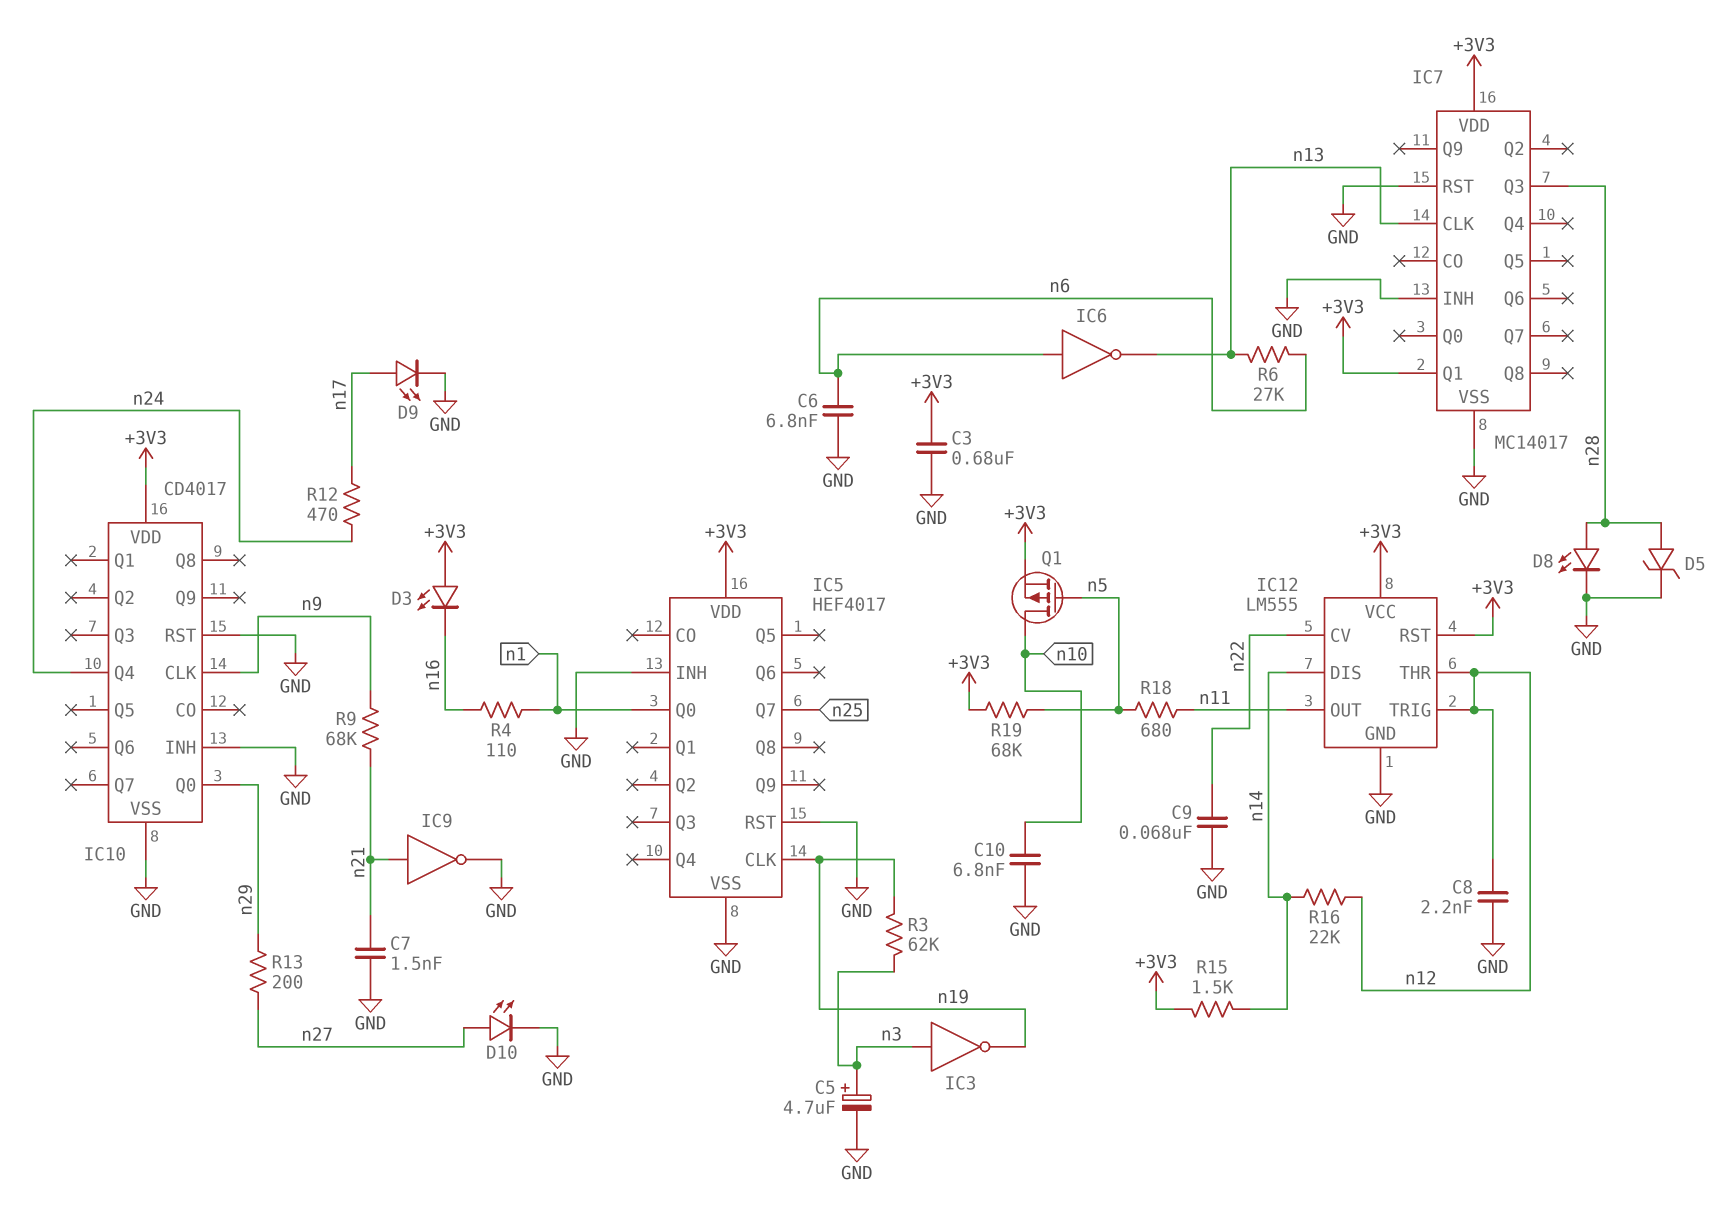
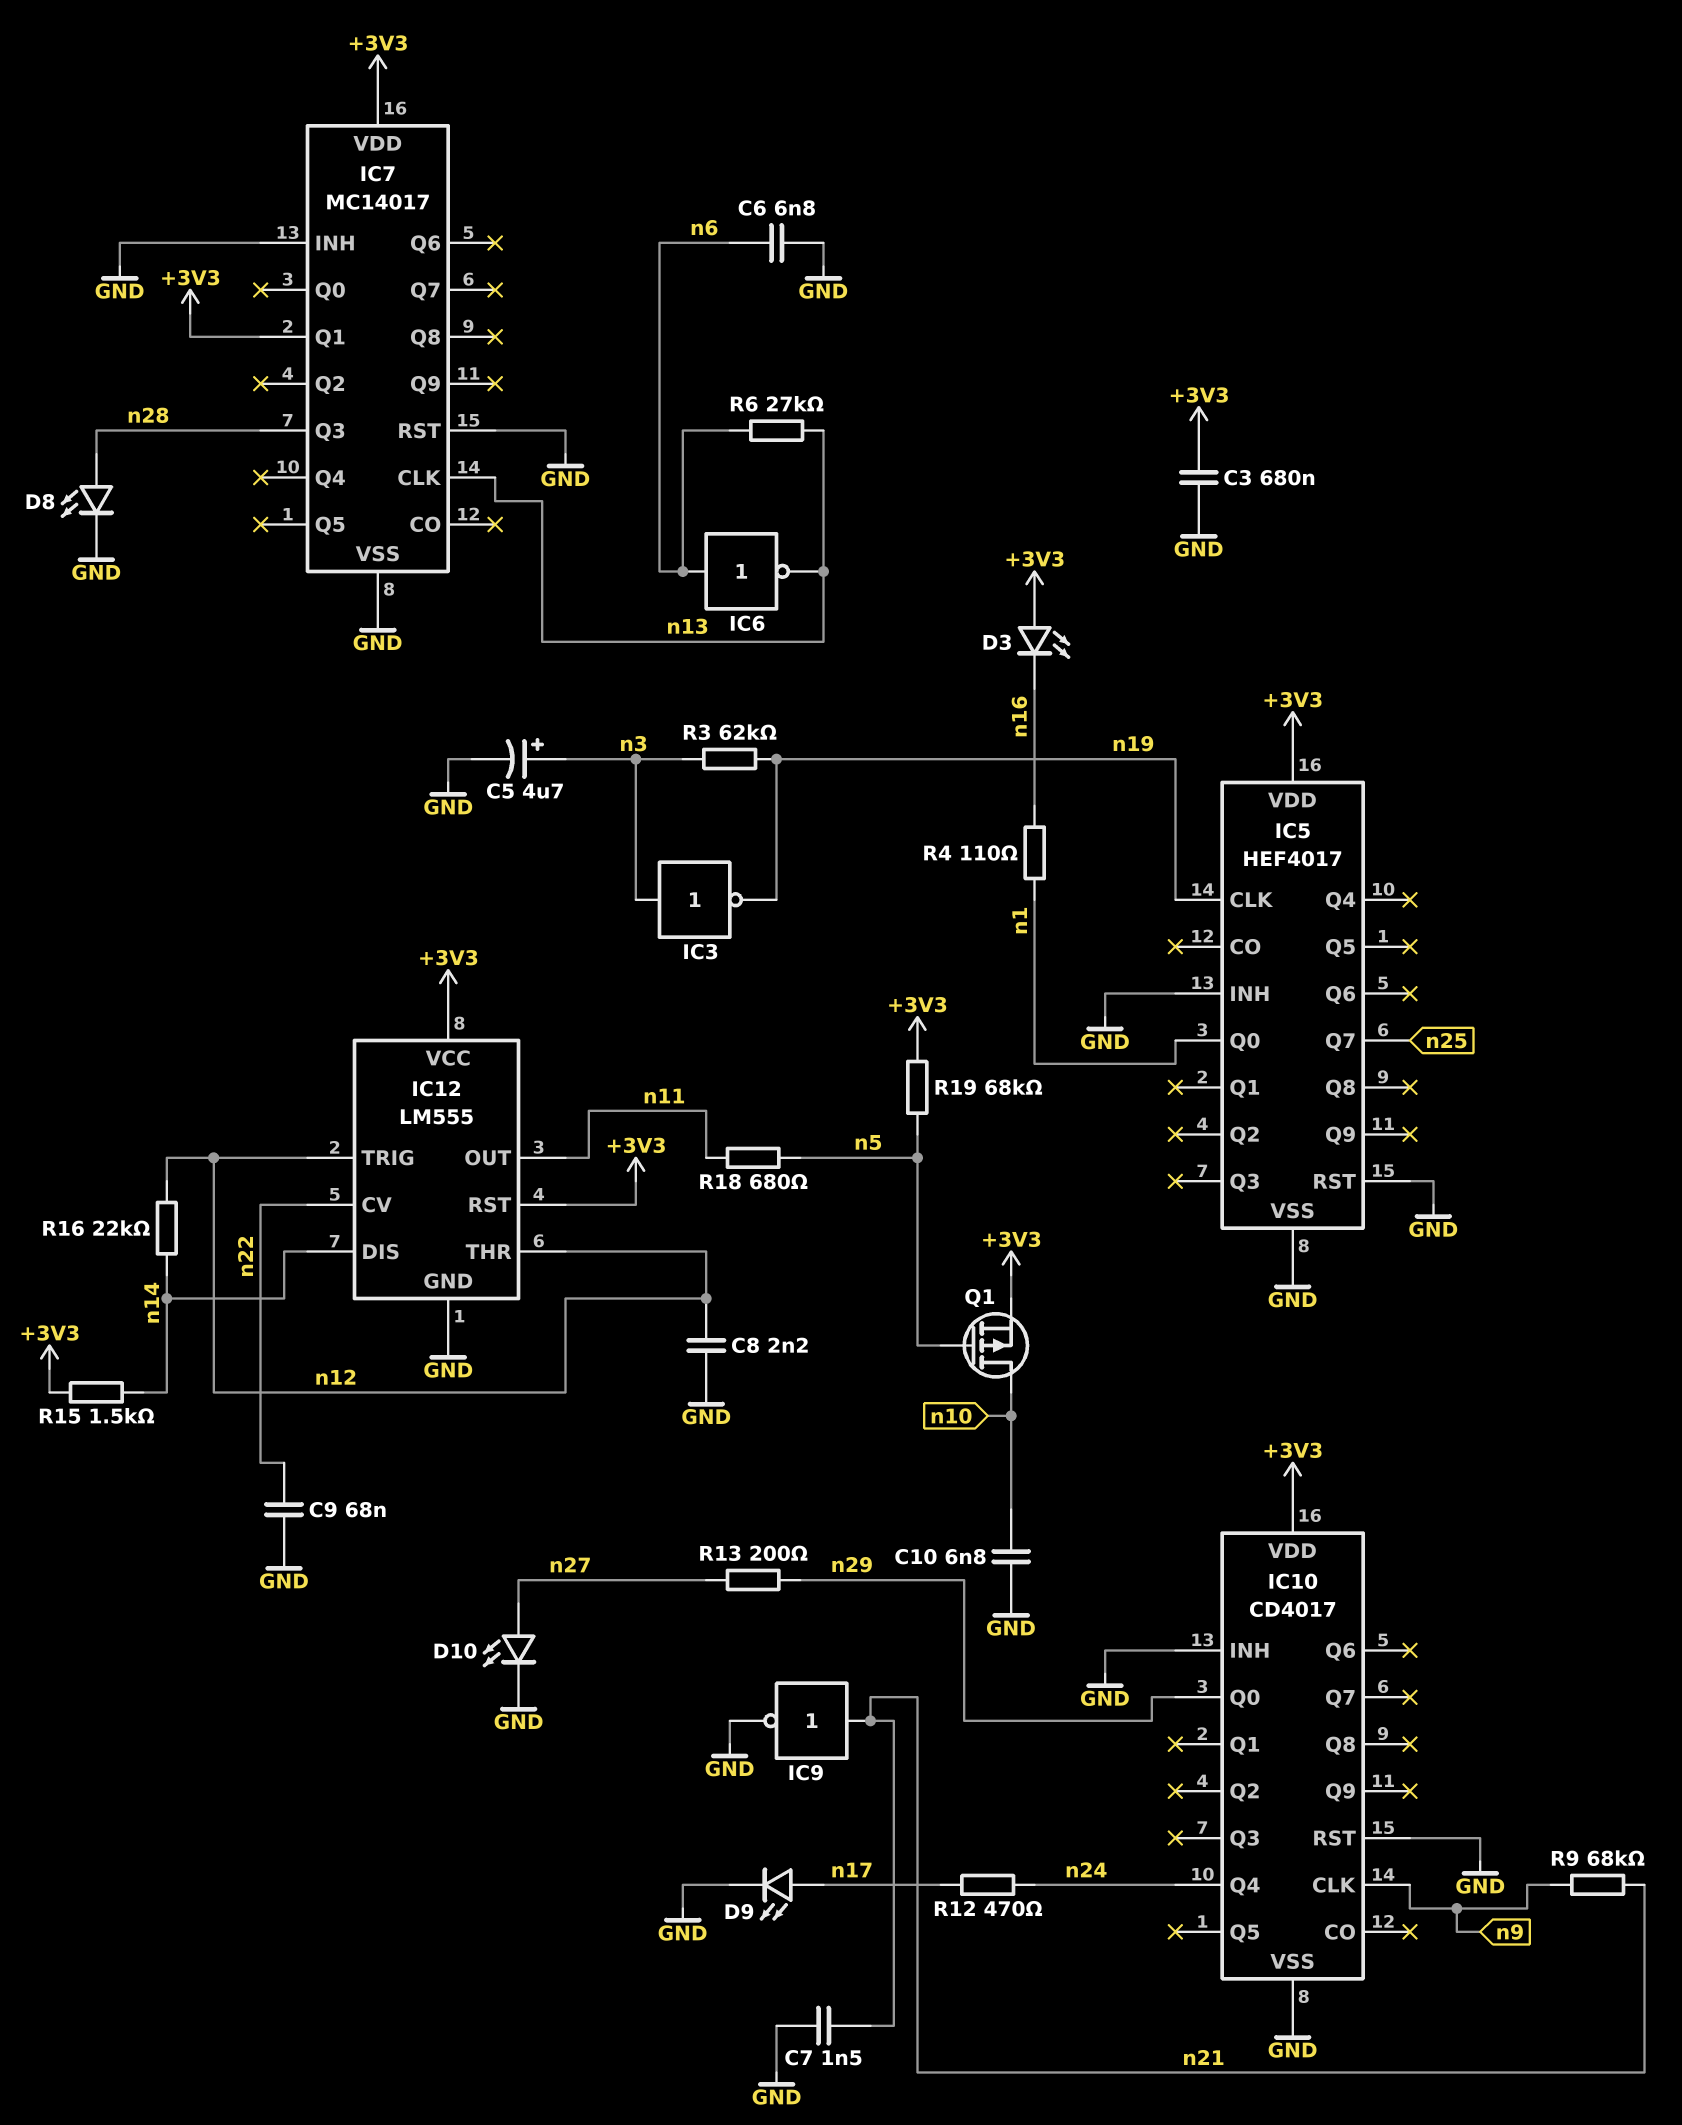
D5: zener (A n28, K GND) -> none

